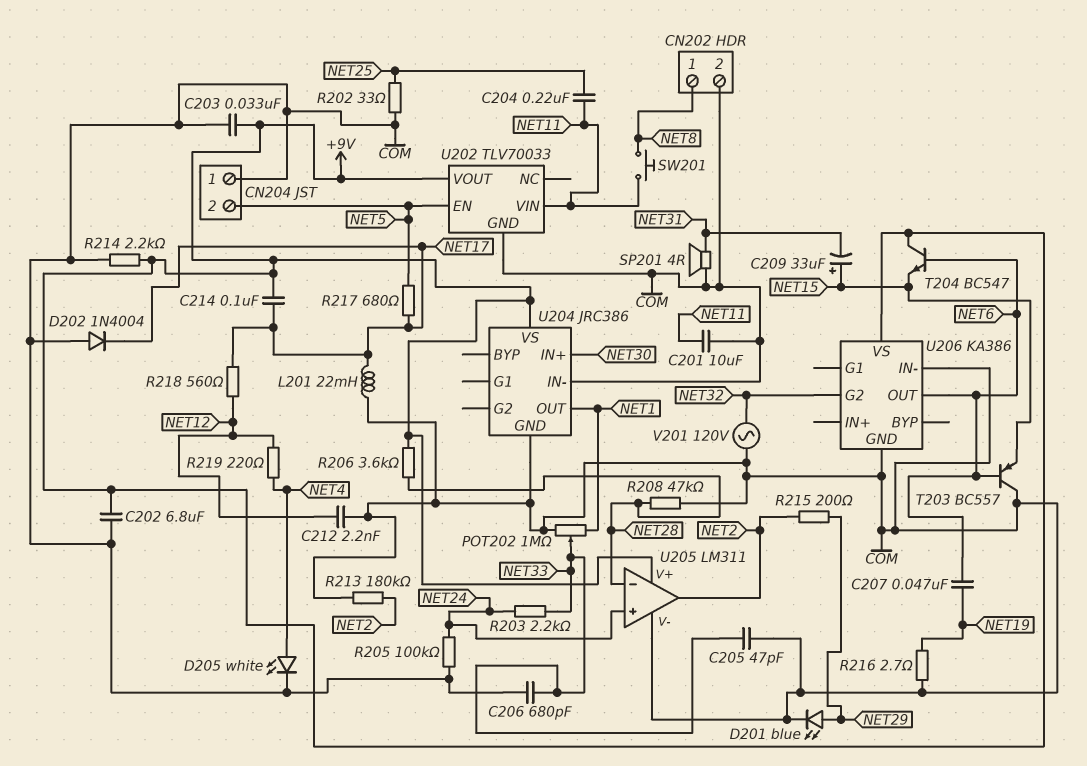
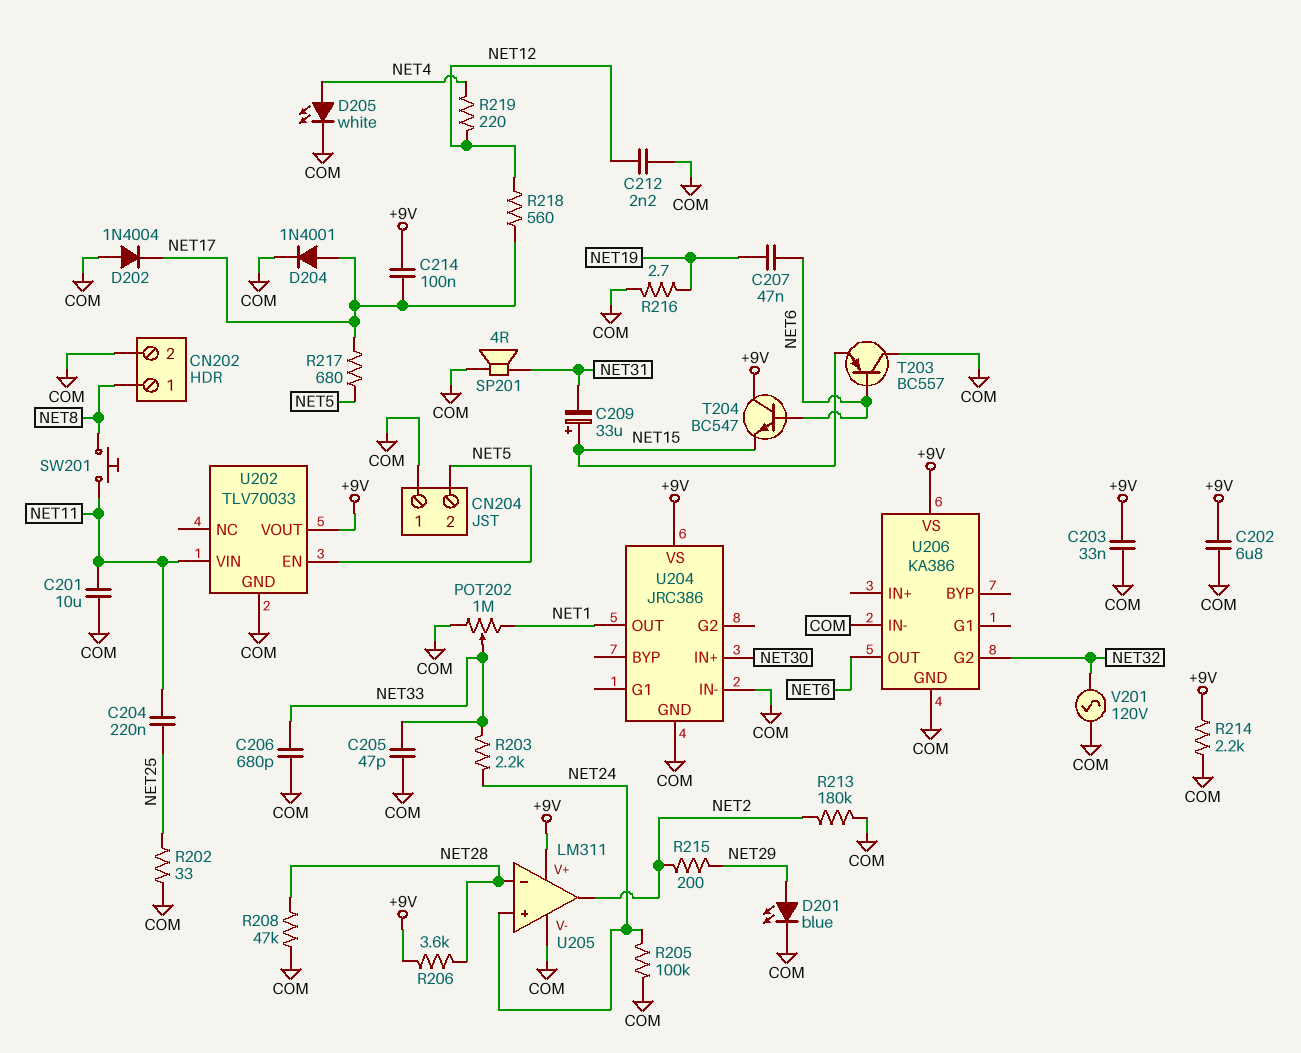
D204: none -> diode 1N4001 (A NET17, K COM)
L201: 22mH (COM, NET17) -> none

